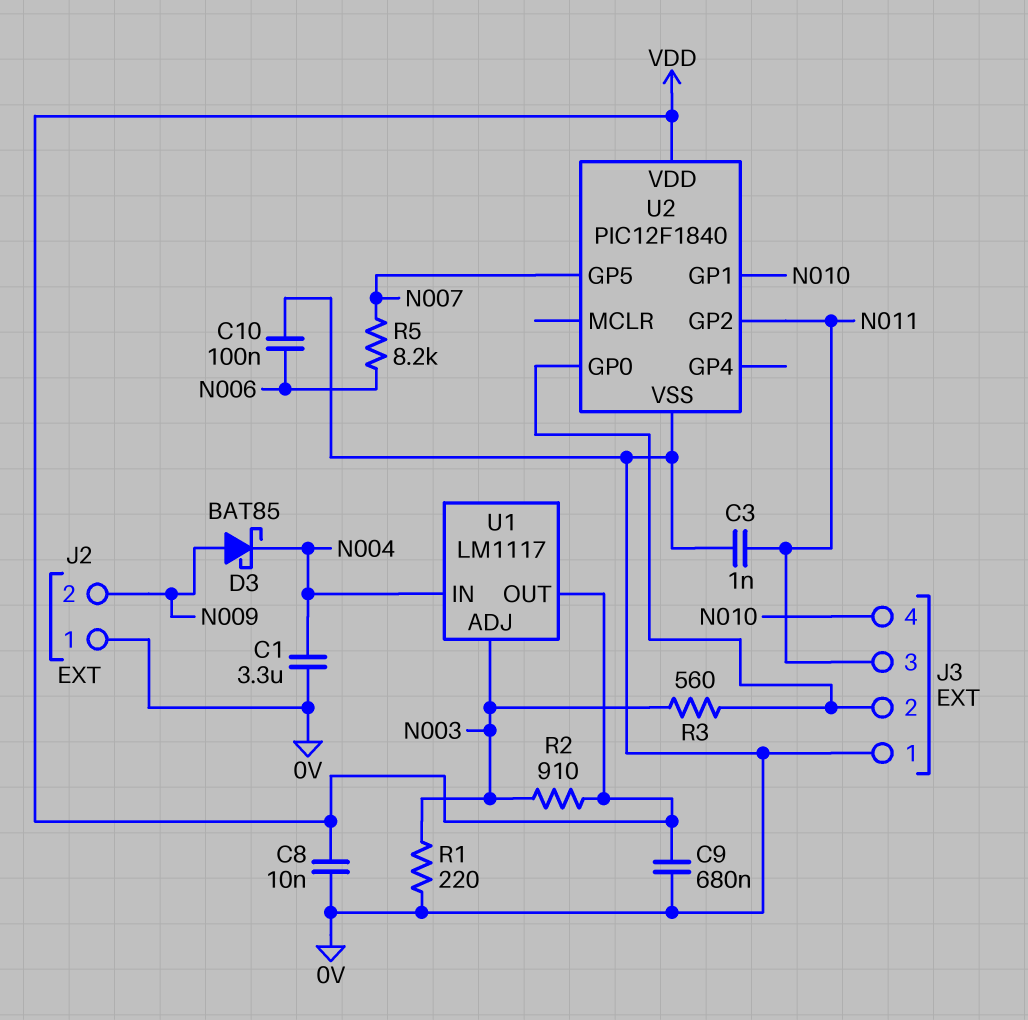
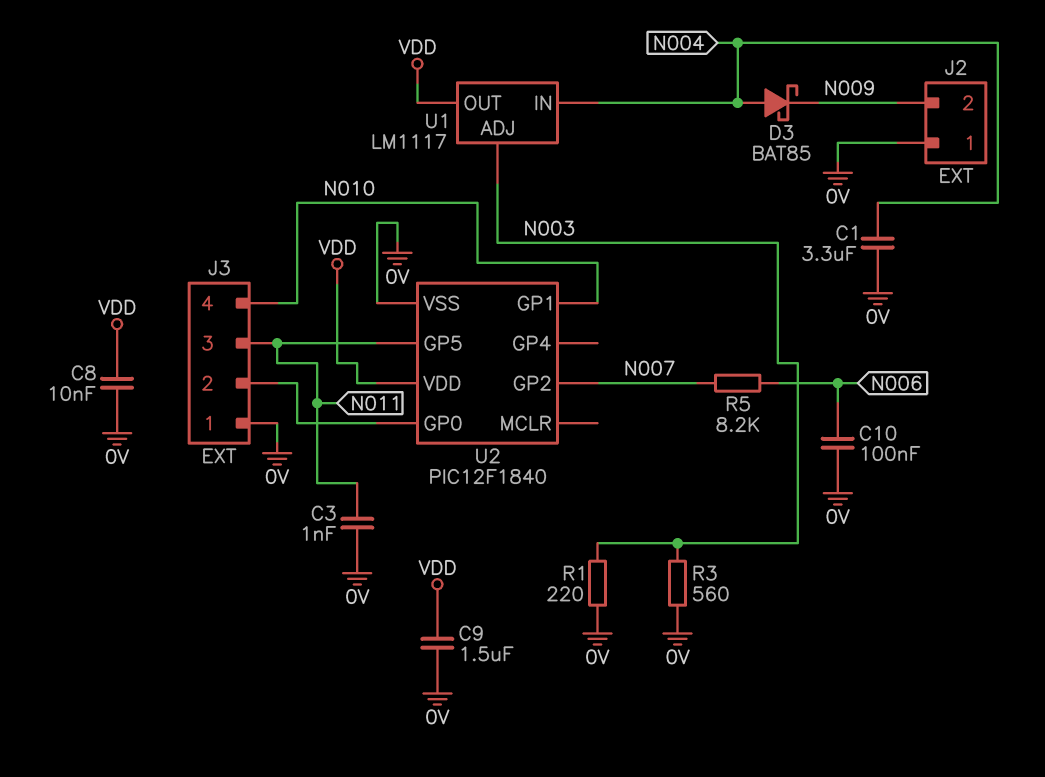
C9: 680nF (0V, VDD) -> 1.5uF (0V, VDD)
D3: schottky BAT85 (A N009, K N004) -> schottky BAT85 (A N004, K N009)
R2: 910 (N003, VDD) -> none
R3: 560 (J3/2, N003) -> 560 (0V, N003)
U2 pin GP2: N011 -> N007
U2 pin GP5: N007 -> N011

